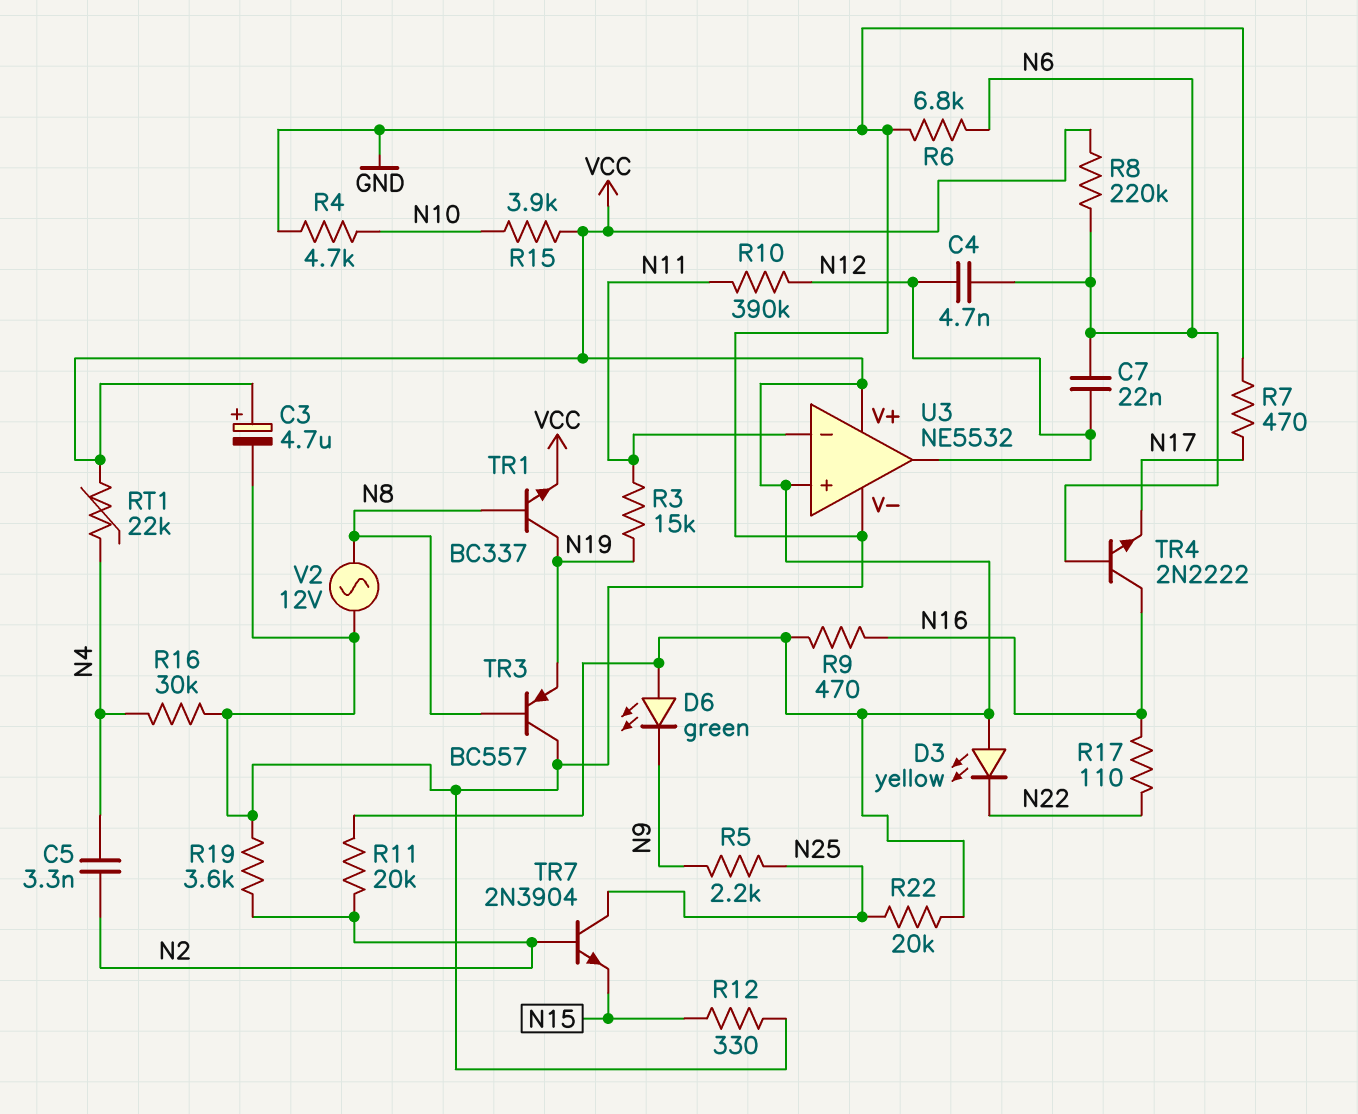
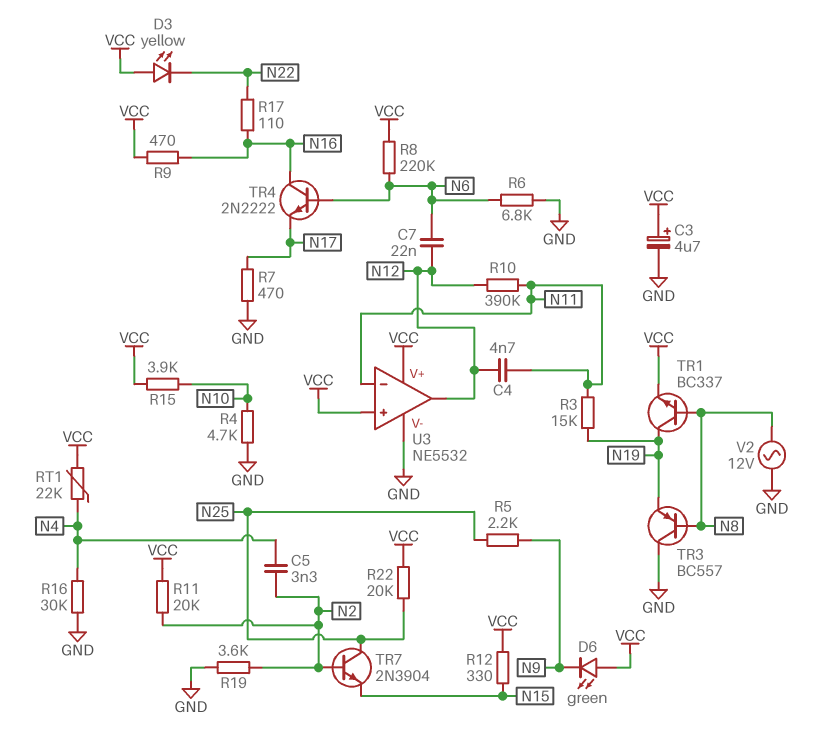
C4: 4.7nF (N6, N12) -> 4.7nF (N11, N12)
R12: 330 (GND, N15) -> 330 (N15, VCC)

